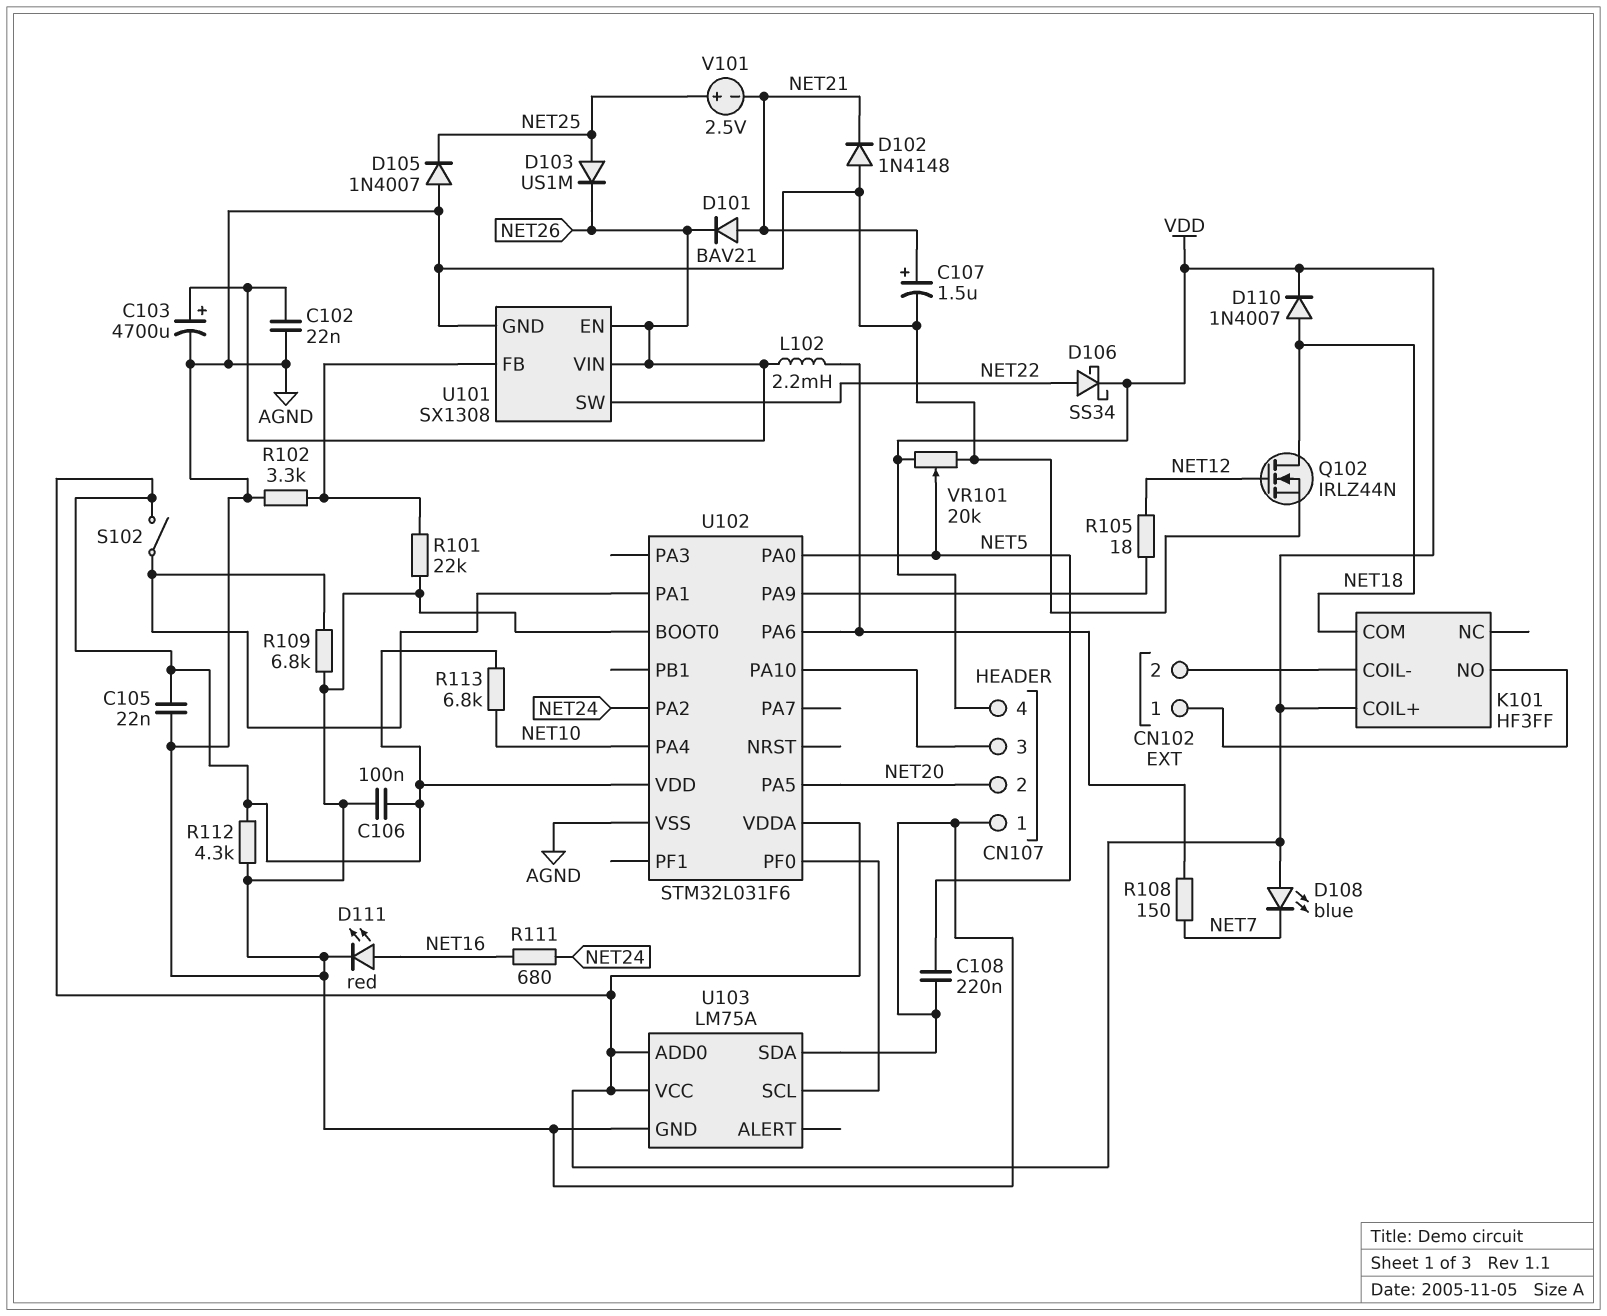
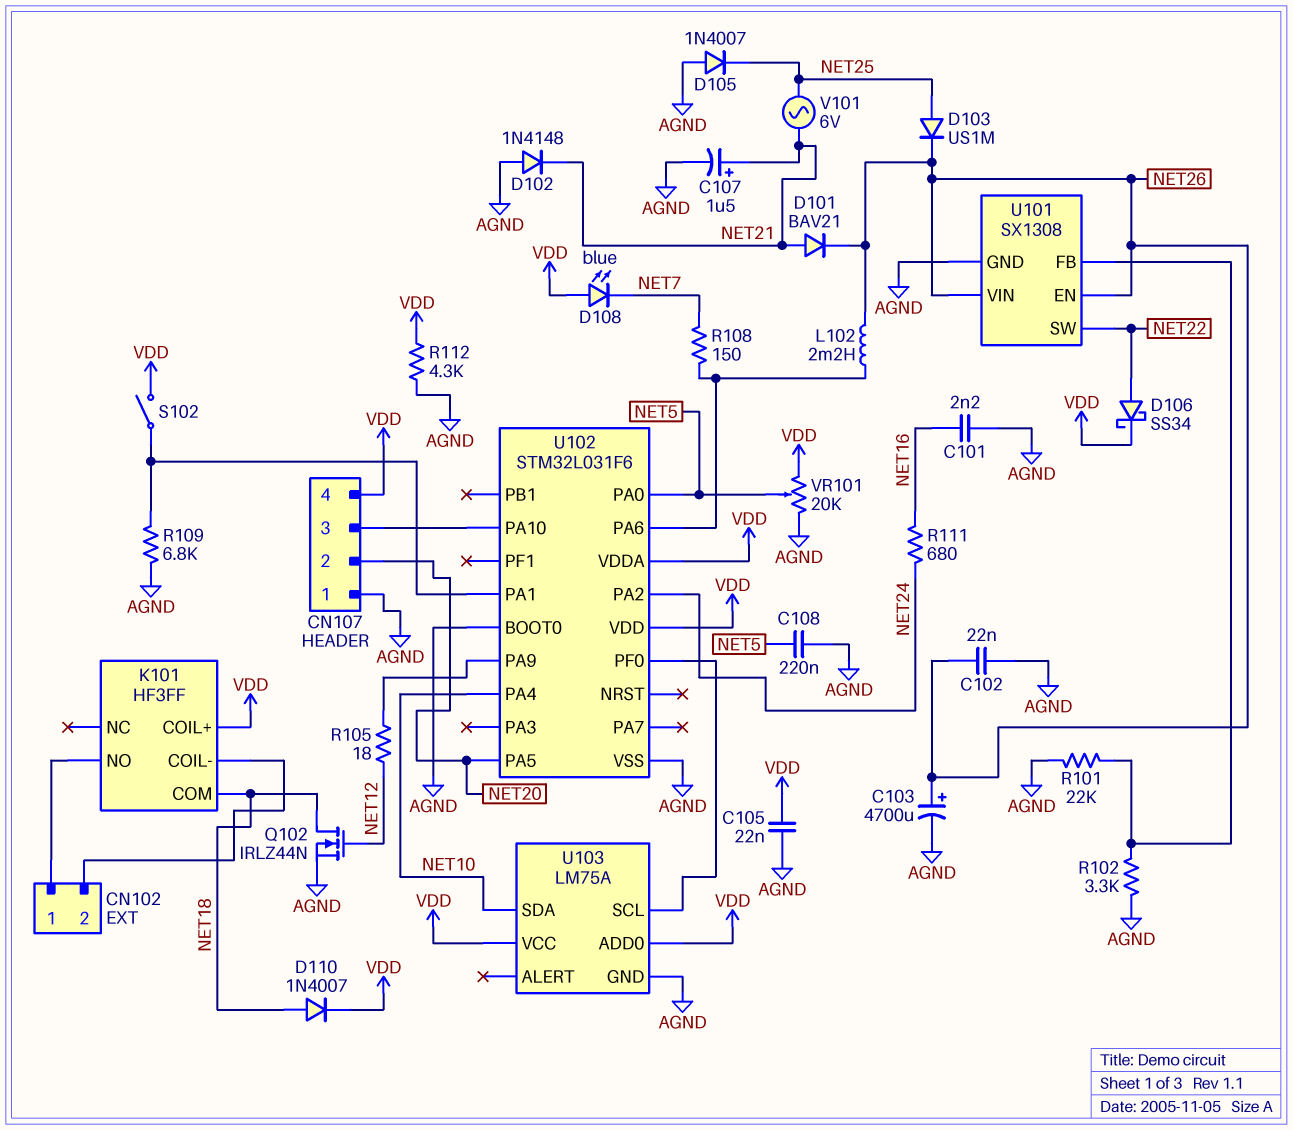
C101: none -> 2.2nF (AGND, NET16)
C106: 100nF (AGND, VDD) -> none
D111: LED red (A NET16, K AGND) -> none
R113: 6.8k (NET10, VDD) -> none
U103 pin SDA: AGND -> NET10
V101: 2.5V (plus NET25, minus NET21) -> AC 6V (NET21, NET25)

